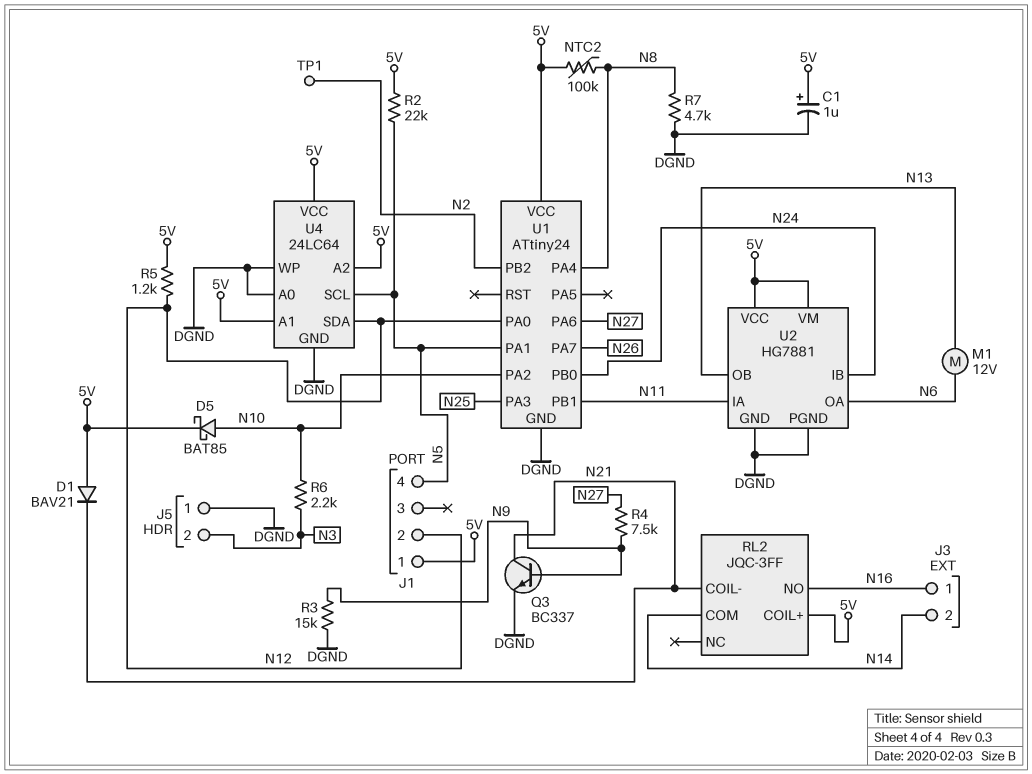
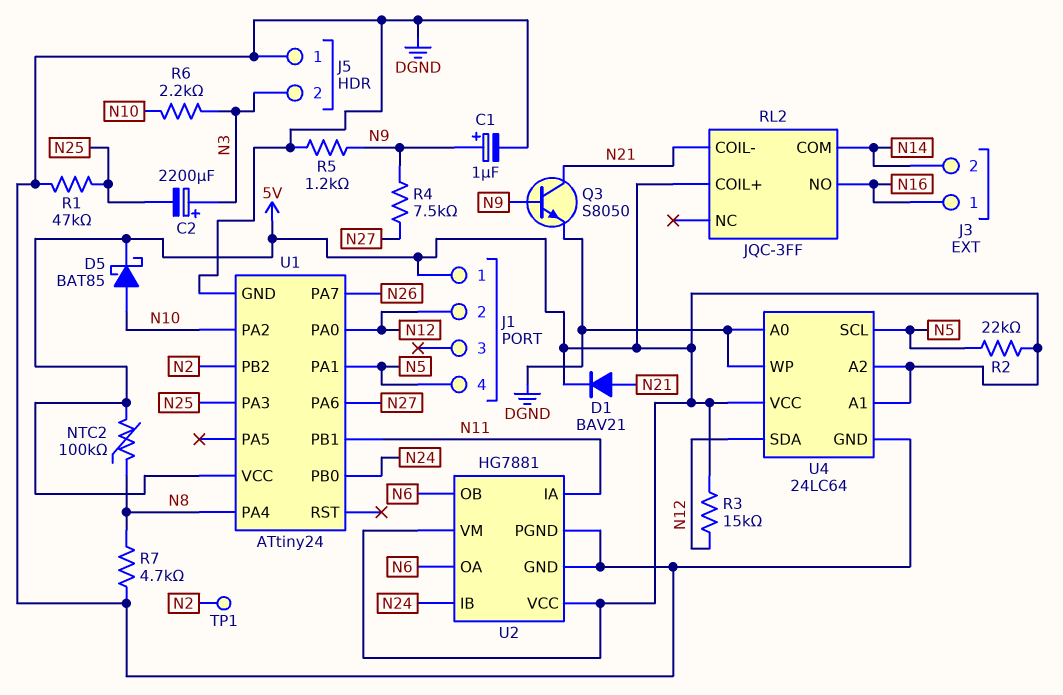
C1: 1uF (plus 5V, minus DGND) -> 1uF (plus N9, minus DGND)
C2: none -> 2200uF (plus N3, minus N25)
D1: diode BAV21 (A 5V, K N21) -> diode BAV21 (A N21, K 5V)
M1: motor 12V (N6, N13) -> none
Q3: NPN BC337 (B N9, C N21, E DGND) -> NPN S8050 (B N9, C N21, E DGND)
R1: none -> 47k (DGND, N25)
R3: 15k (DGND, N9) -> 15k (5V, N12)
R5: 1.2k (5V, N12) -> 1.2k (DGND, N9)
U2 pin OB: N13 -> N6

